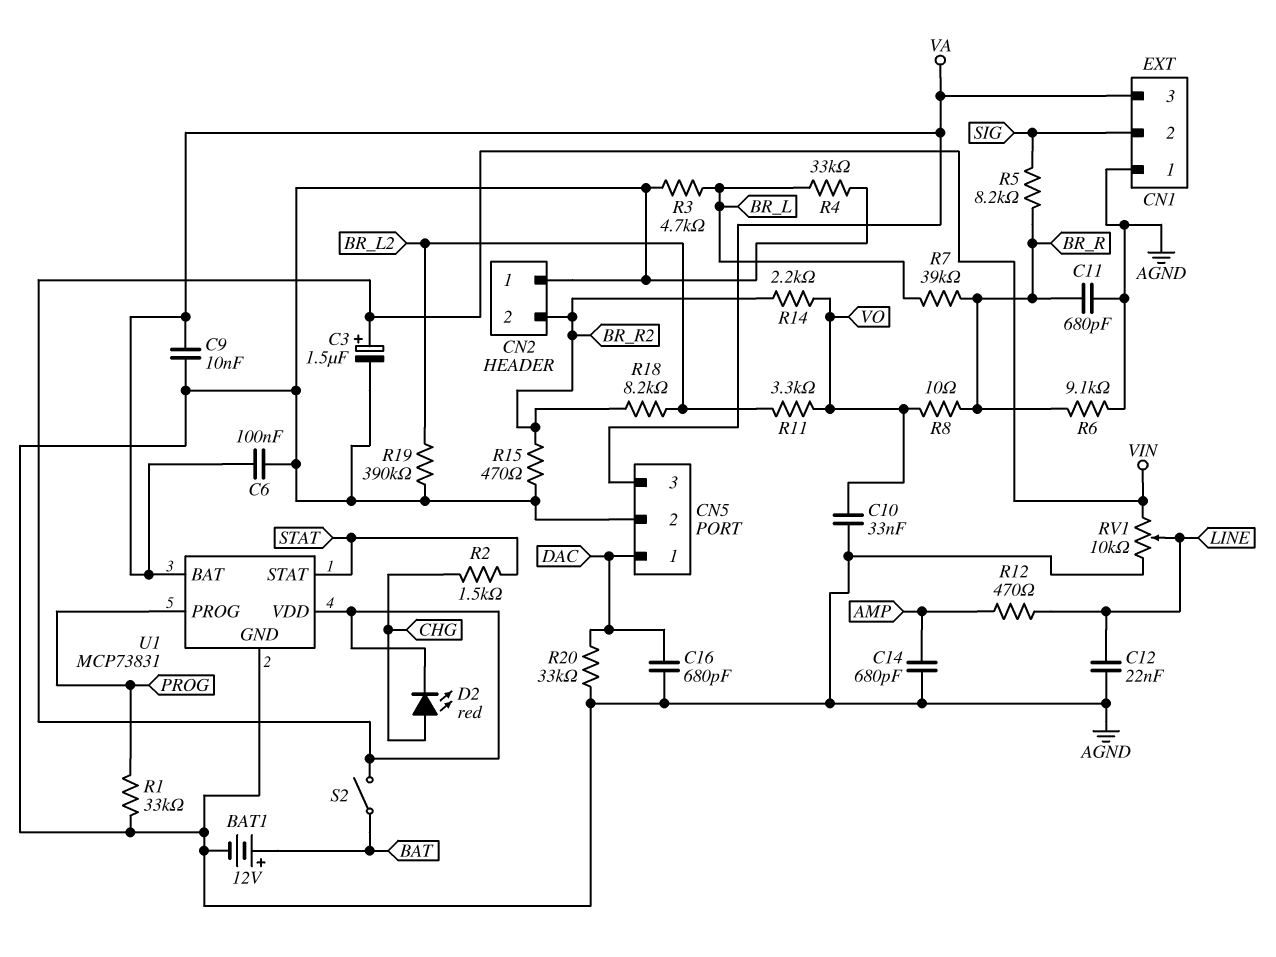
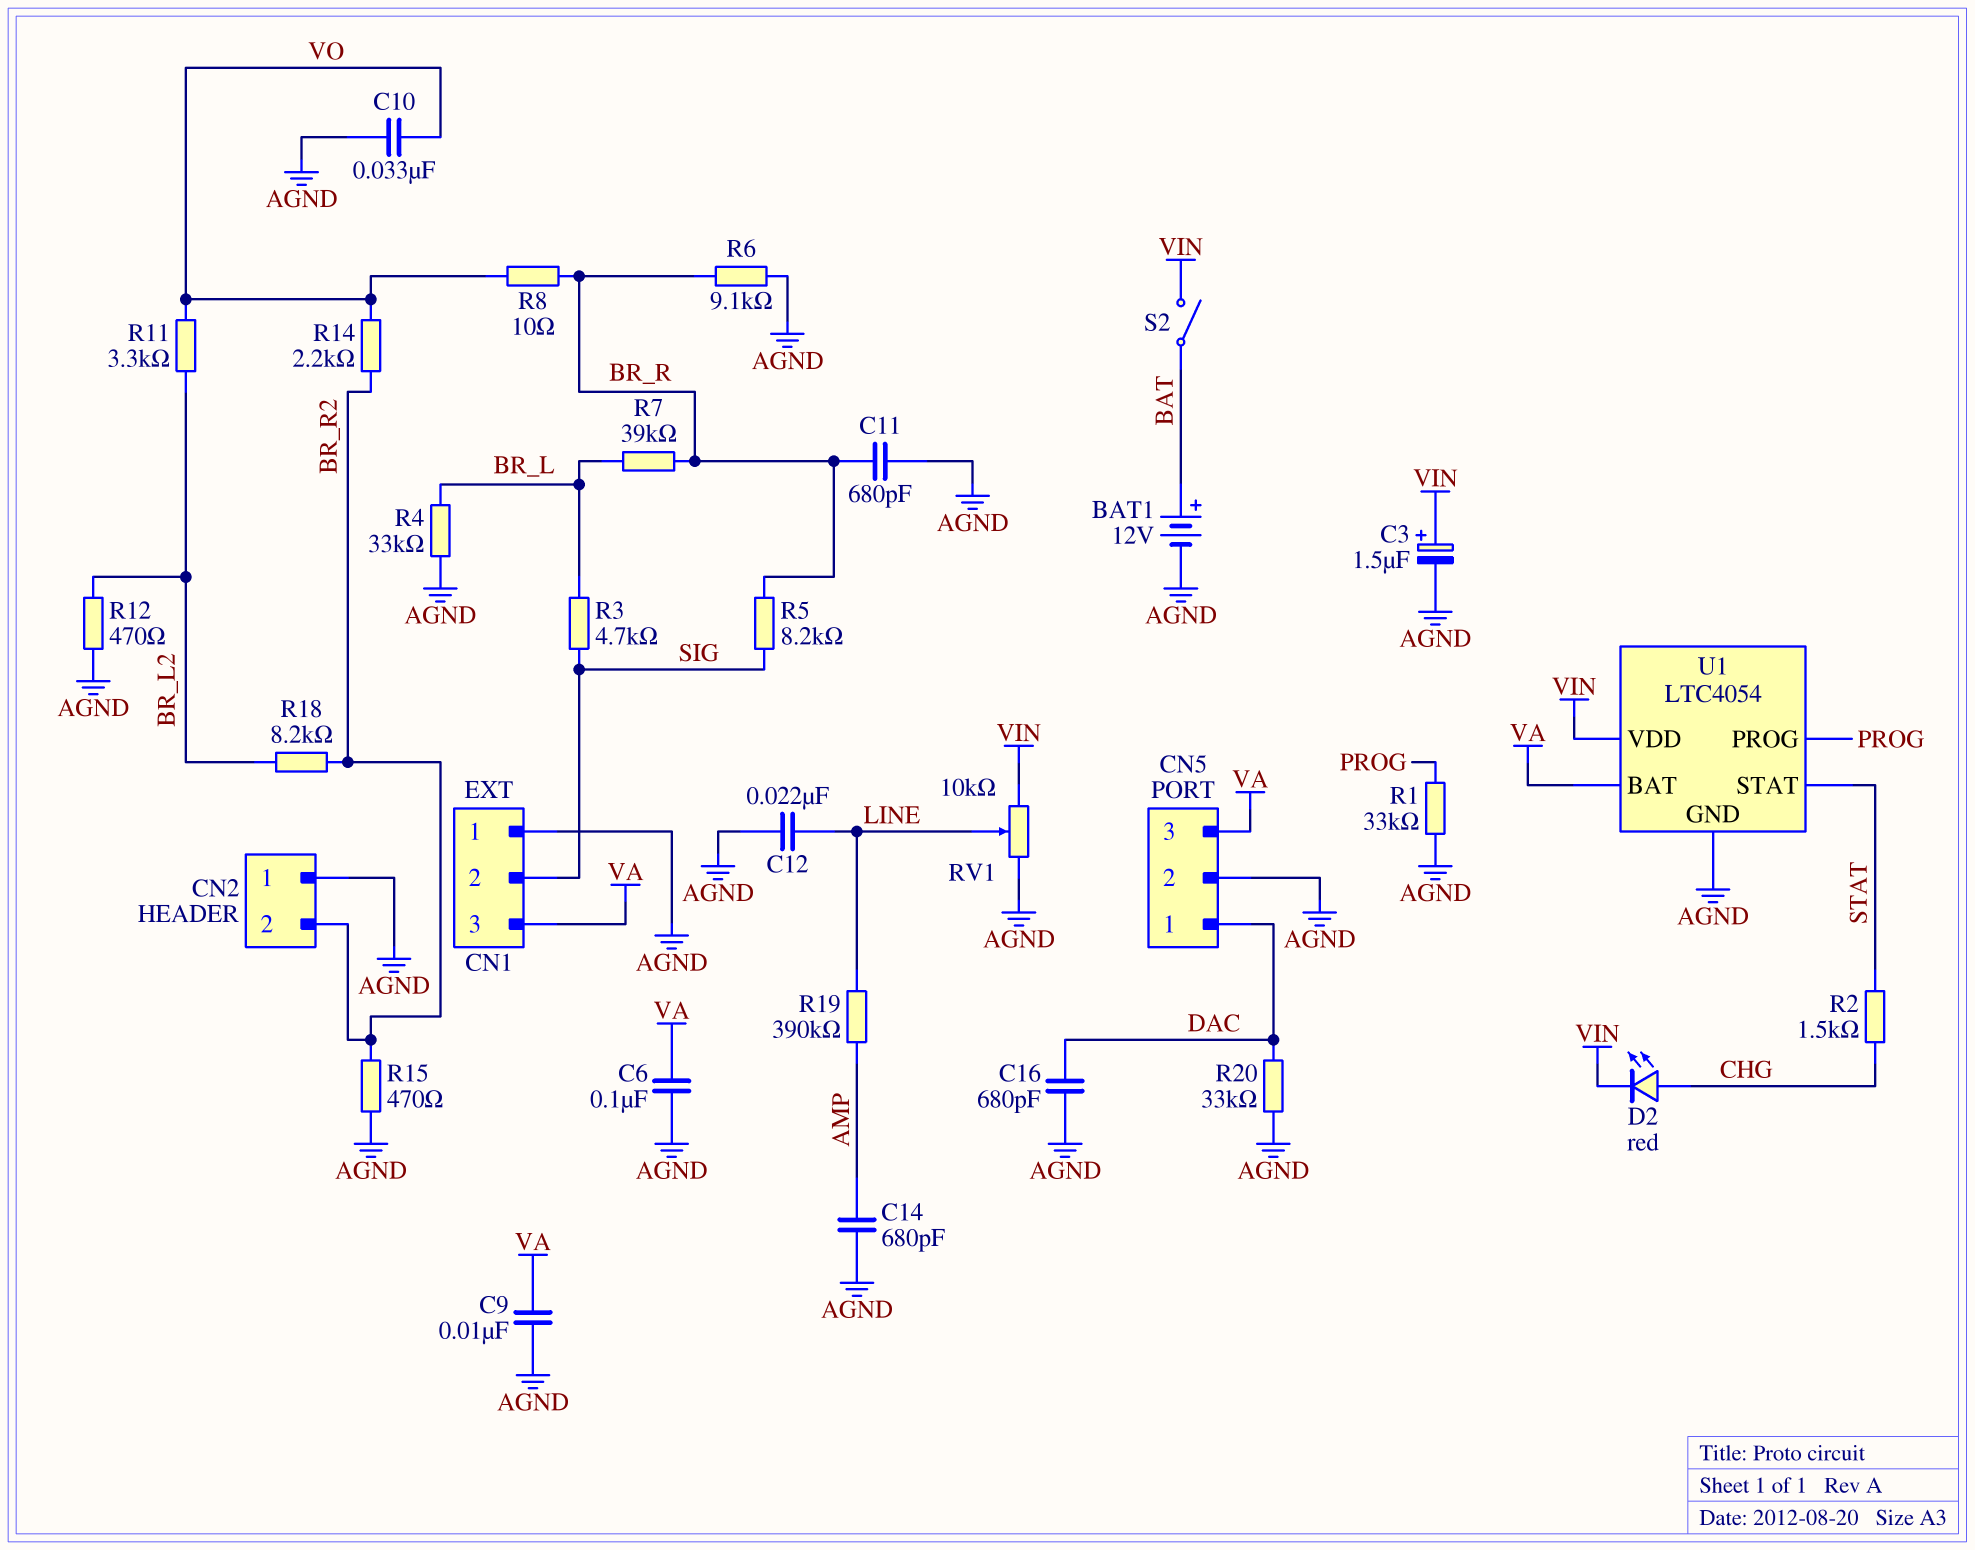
R3: 4.7k (AGND, BR_L) -> 4.7k (BR_L, SIG)
R12: 470 (AMP, LINE) -> 470 (AGND, BR_L2)
R19: 390k (AGND, BR_L2) -> 390k (AMP, LINE)
U1: MCP73831 -> LTC4054

